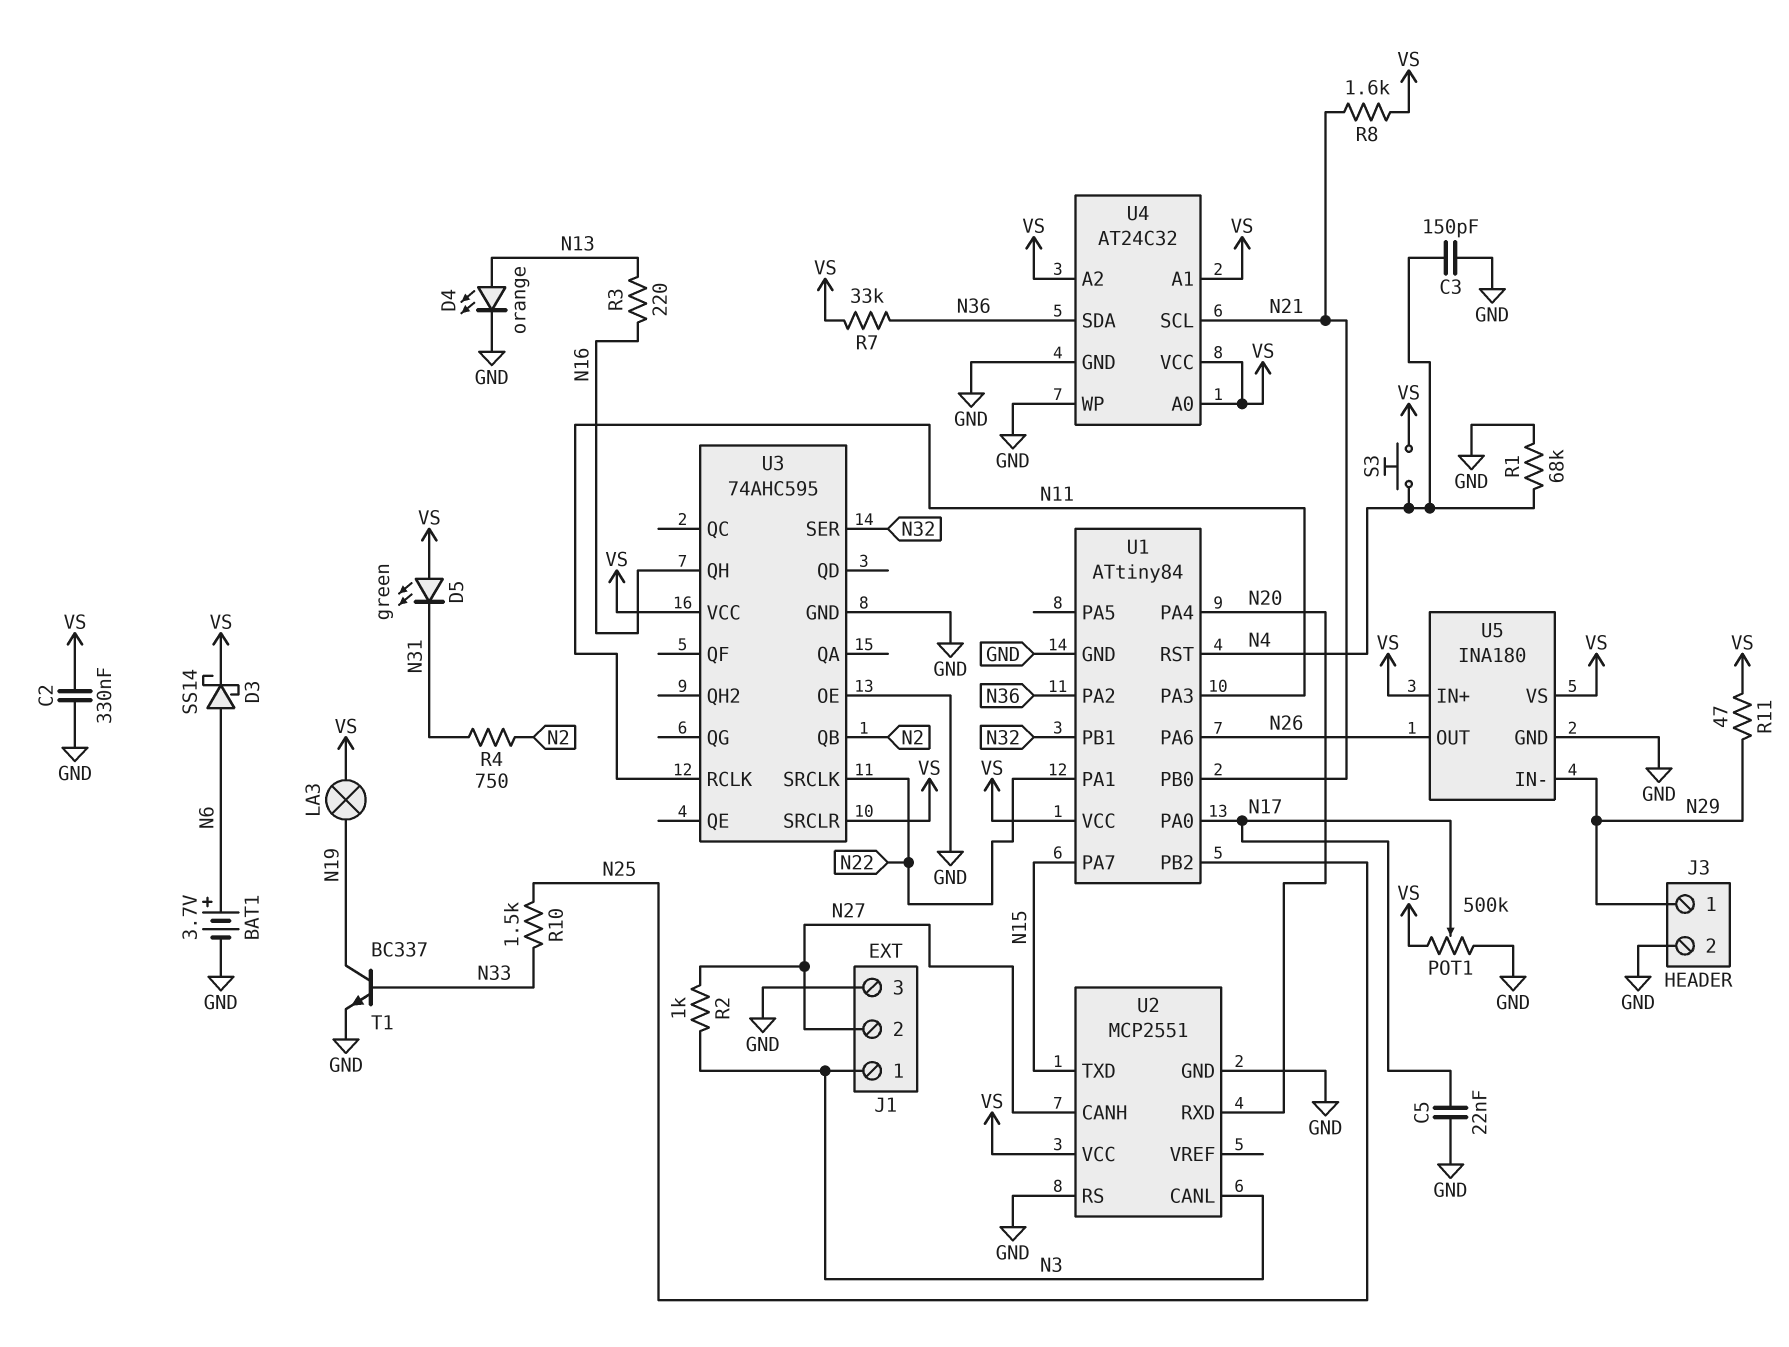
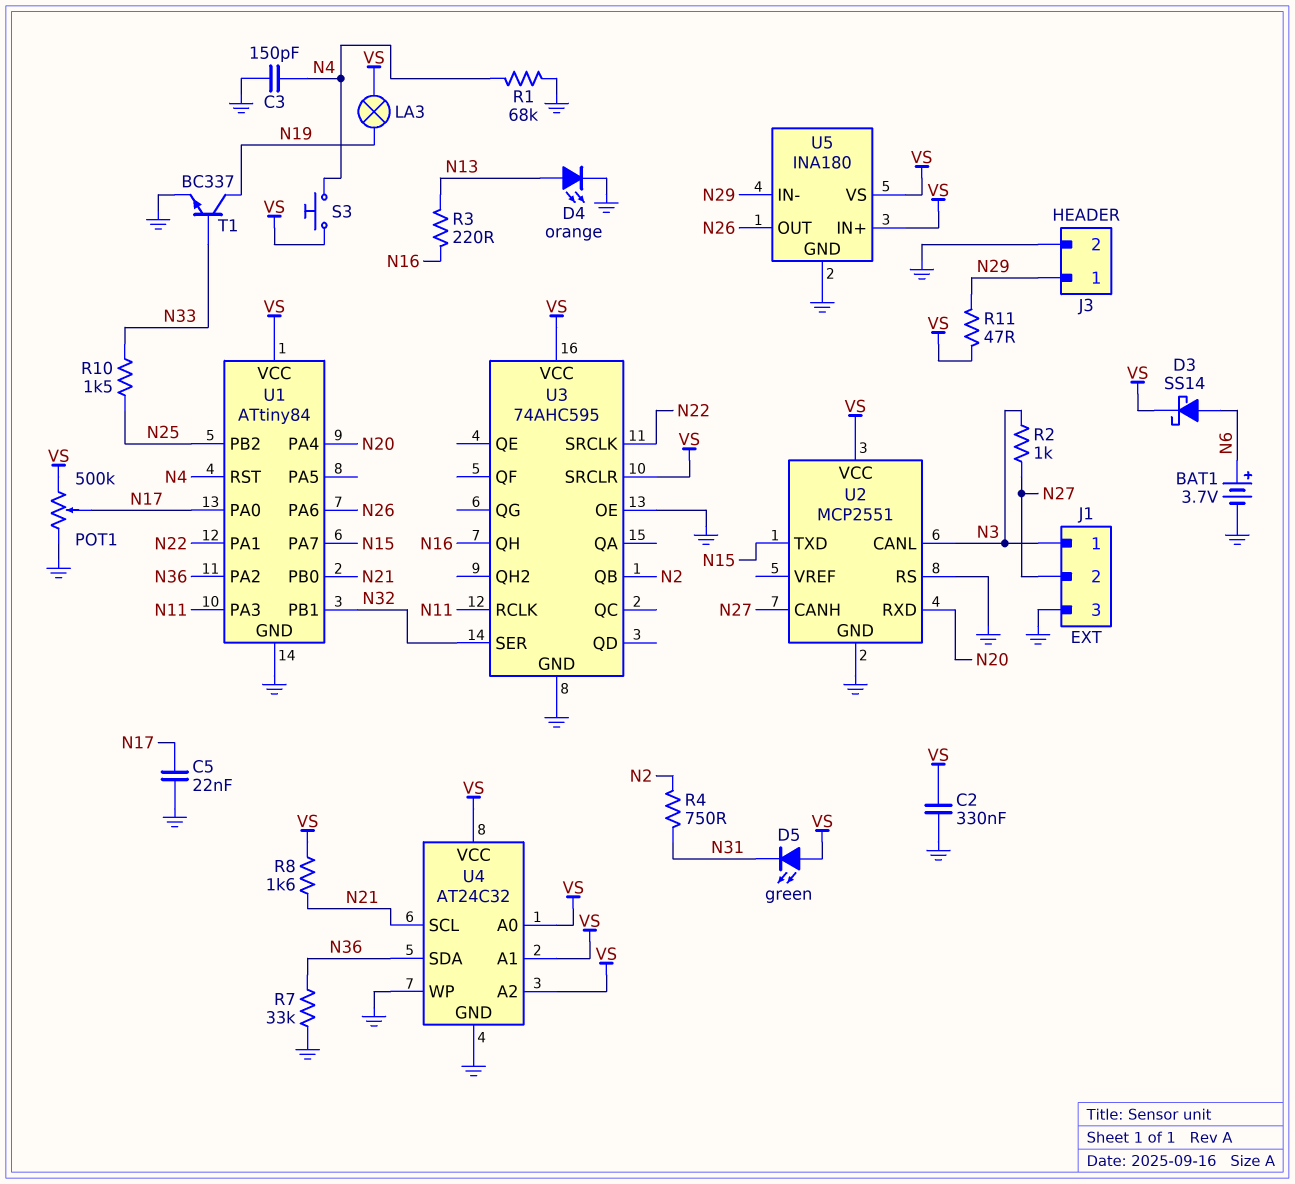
R7: 33k (N36, VS) -> 33k (GND, N36)

